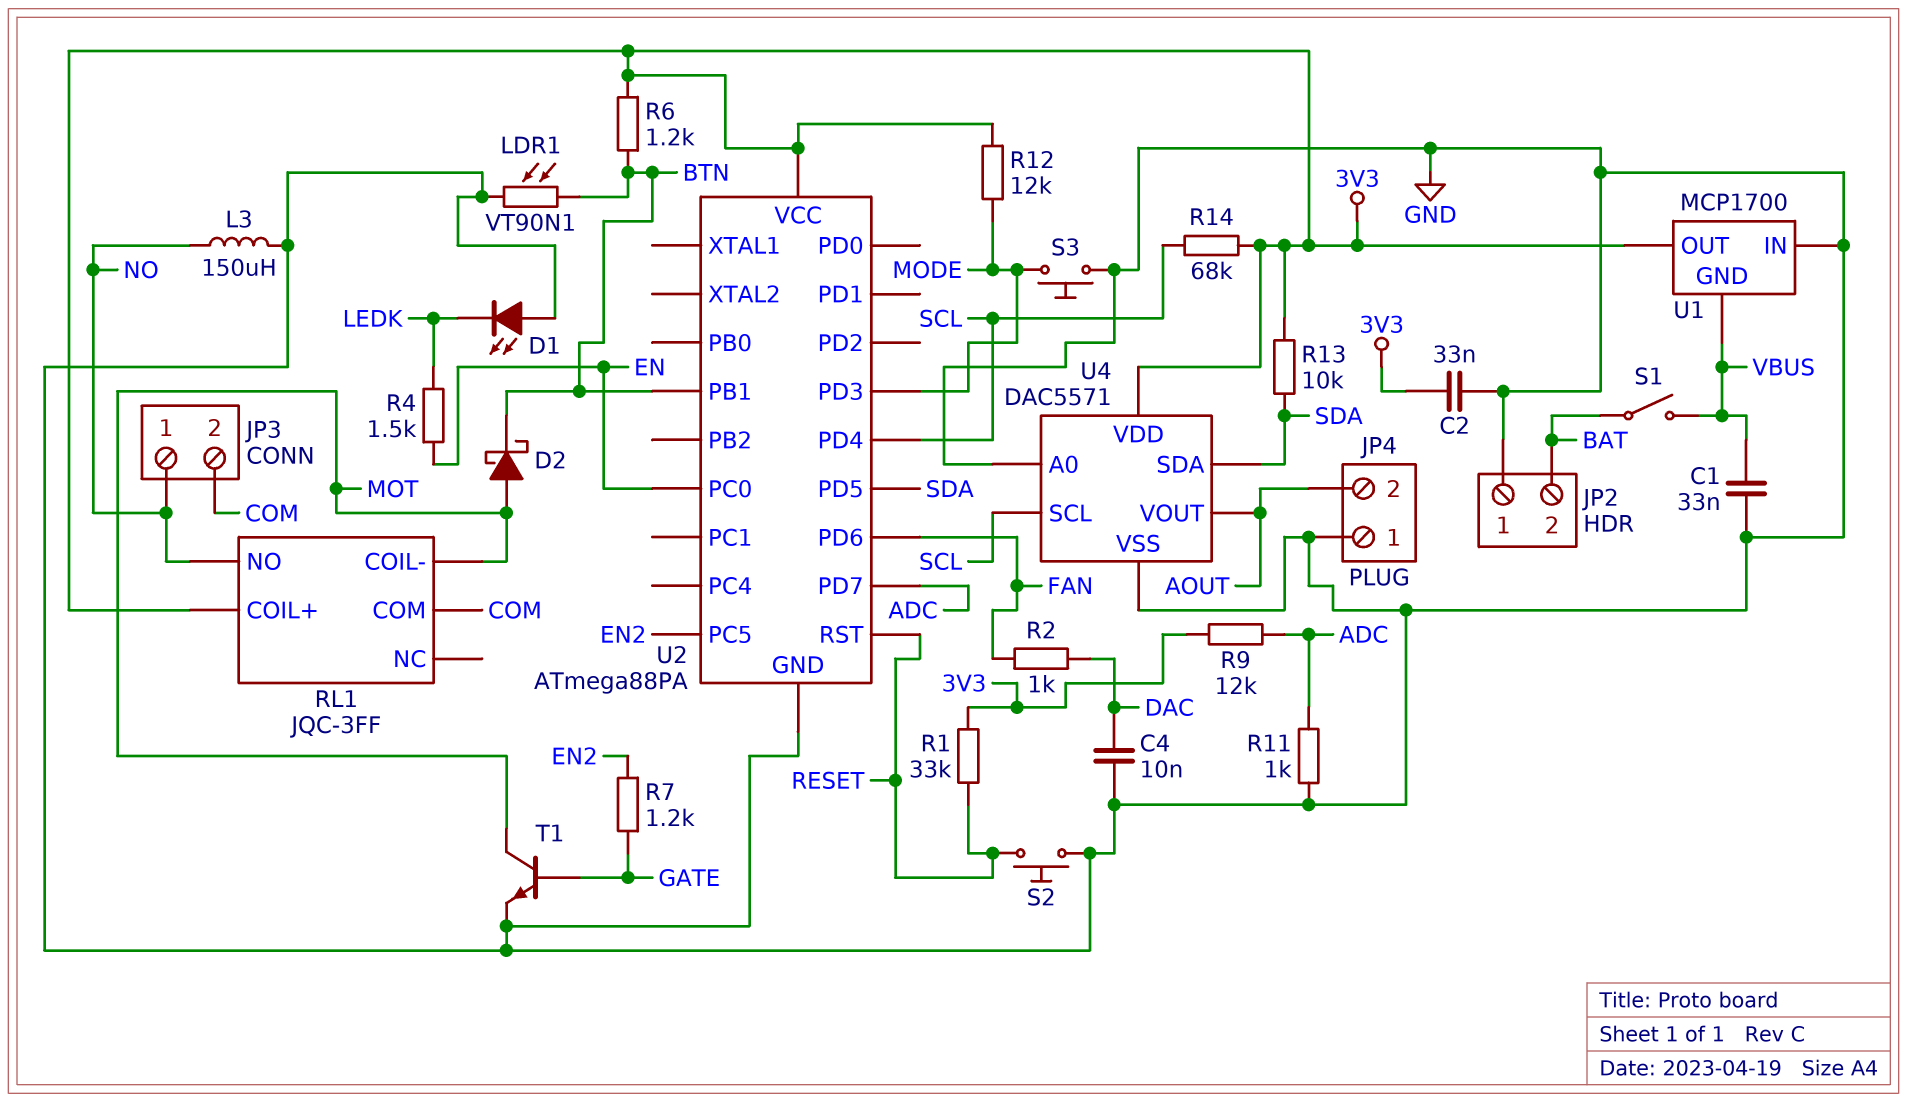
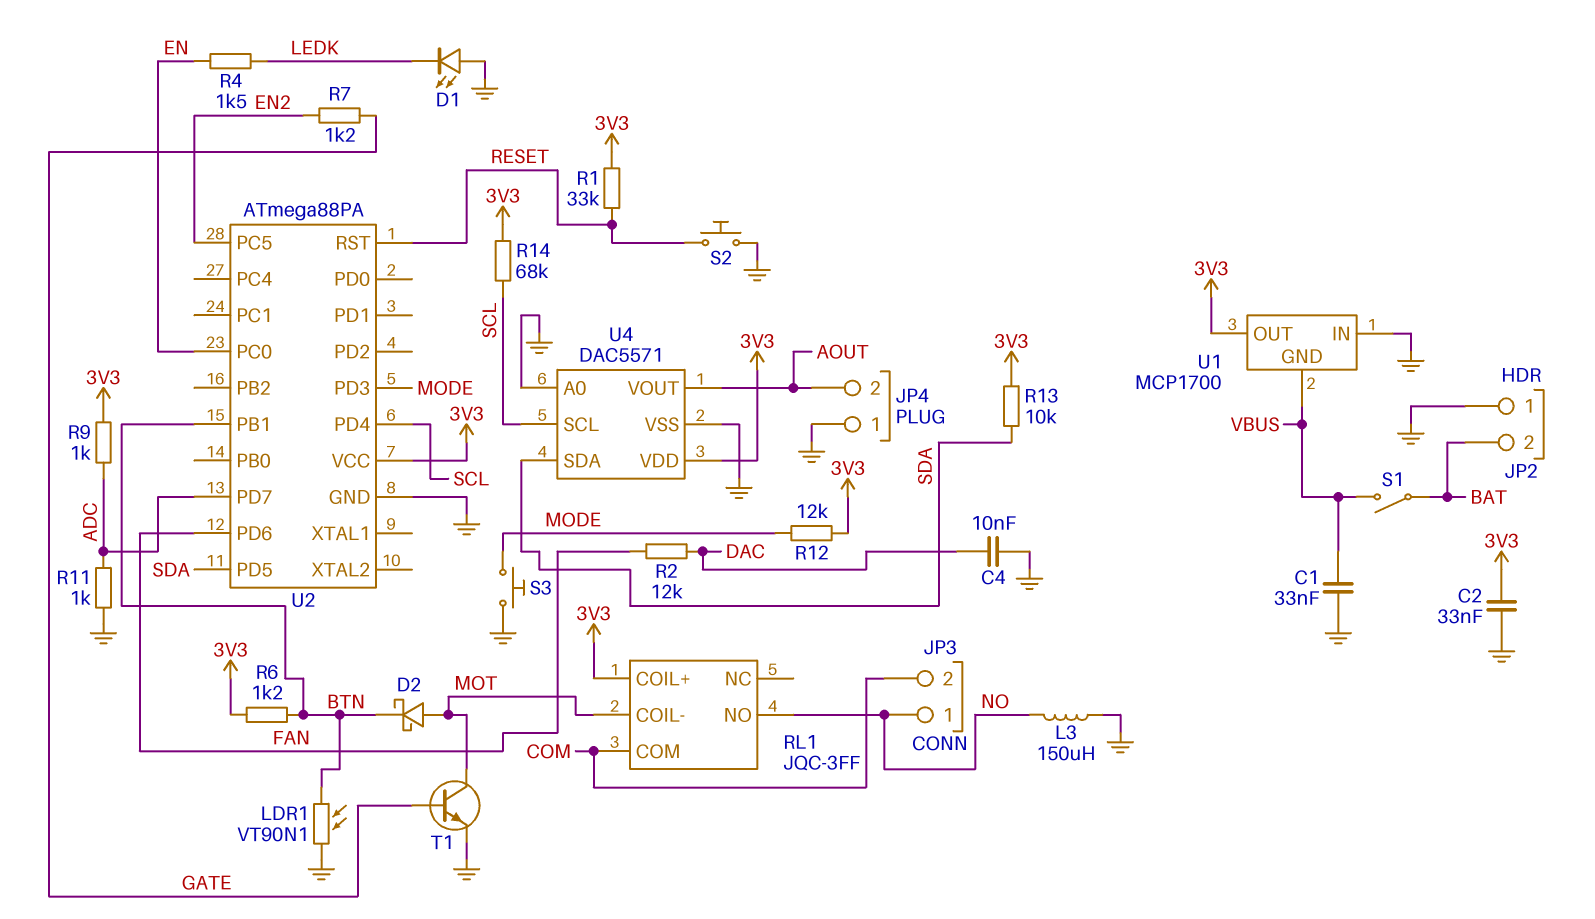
R2: 1k (DAC, FAN) -> 12k (DAC, FAN)
R9: 12k (3V3, ADC) -> 1k (3V3, ADC)

